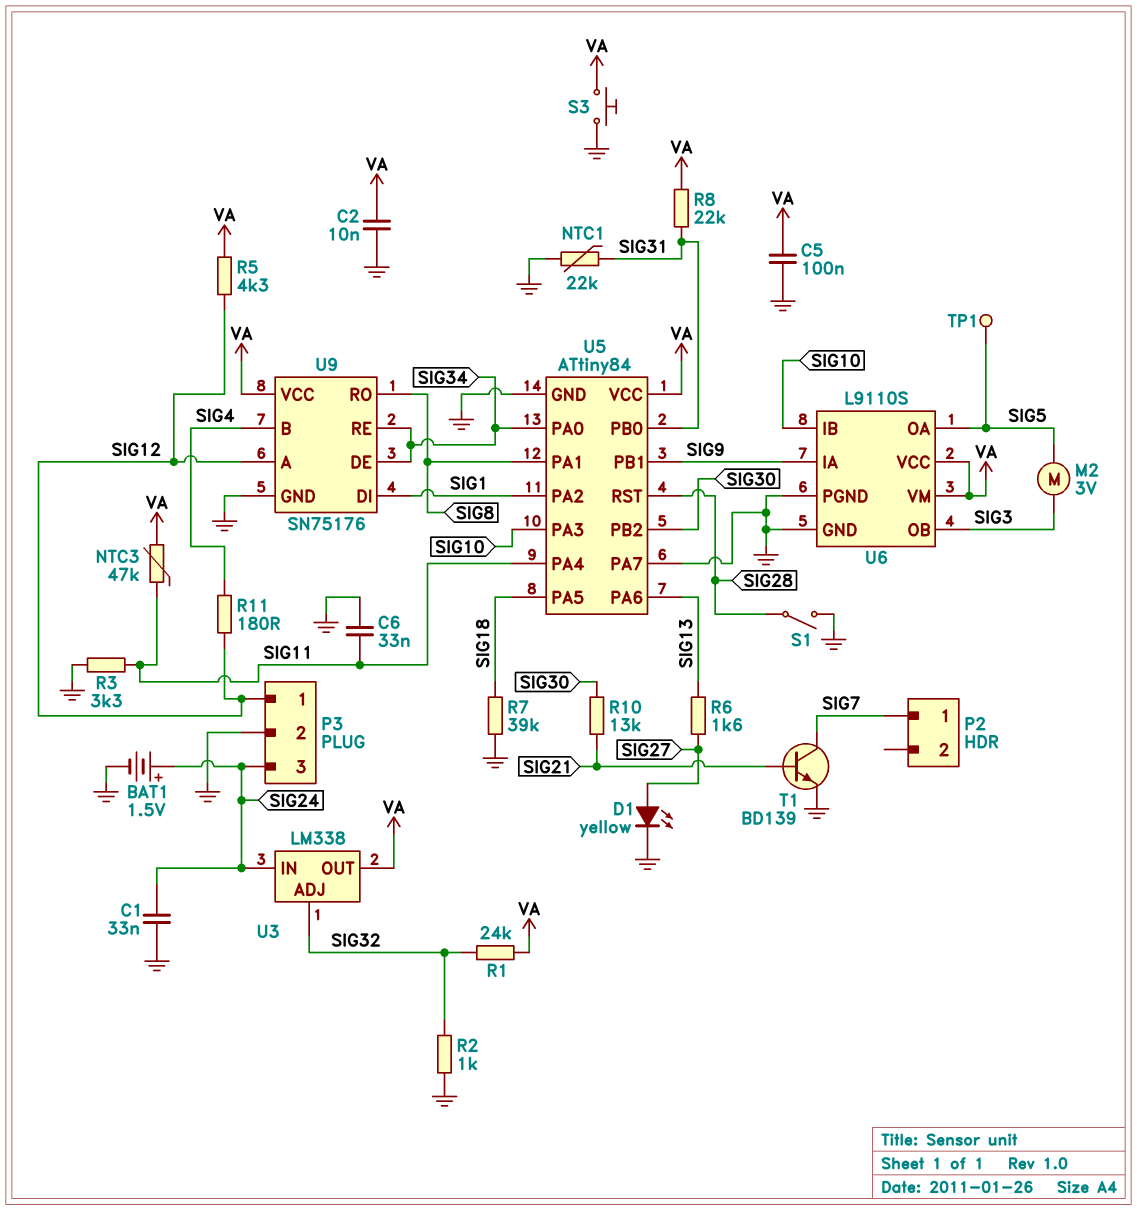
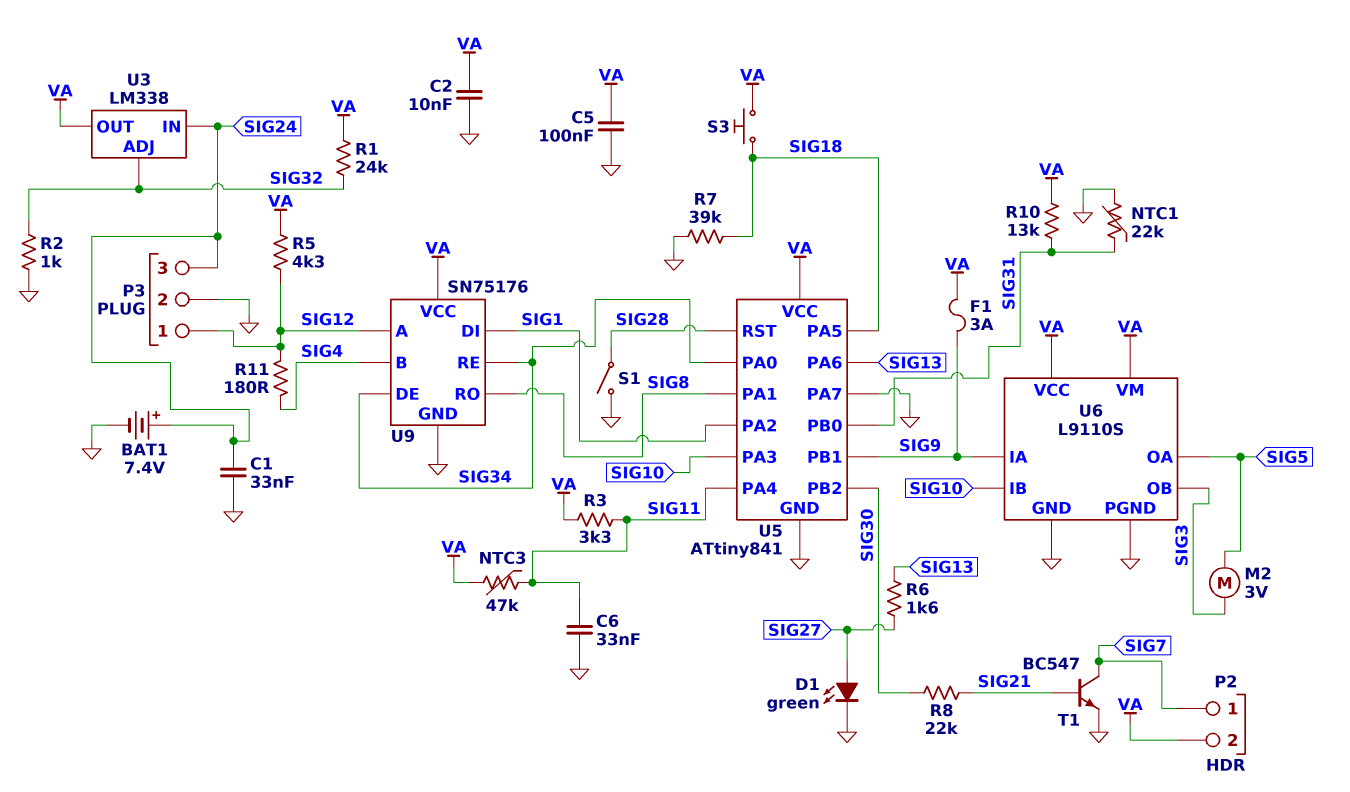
BAT1: 1.5V (plus SIG24, minus GND) -> 7.4V (plus SIG24, minus GND)
D1: LED yellow (A SIG27, K GND) -> LED green (A SIG27, K GND)
F1: none -> 3A (SIG9, VA)
P2 pin 2: none -> VA
R3: 3.3k (GND, SIG11) -> 3.3k (SIG11, VA)
R8: 22k (SIG31, VA) -> 22k (SIG21, SIG30)
R10: 13k (SIG21, SIG30) -> 13k (SIG31, VA)
S3: button (GND, VA) -> button (SIG18, VA)
T1: NPN BD139 (B SIG21, C SIG7, E GND) -> NPN BC547 (B SIG21, C SIG7, E GND)
TP1: test point (SIG5) -> none
U5: ATtiny84 -> ATtiny841

